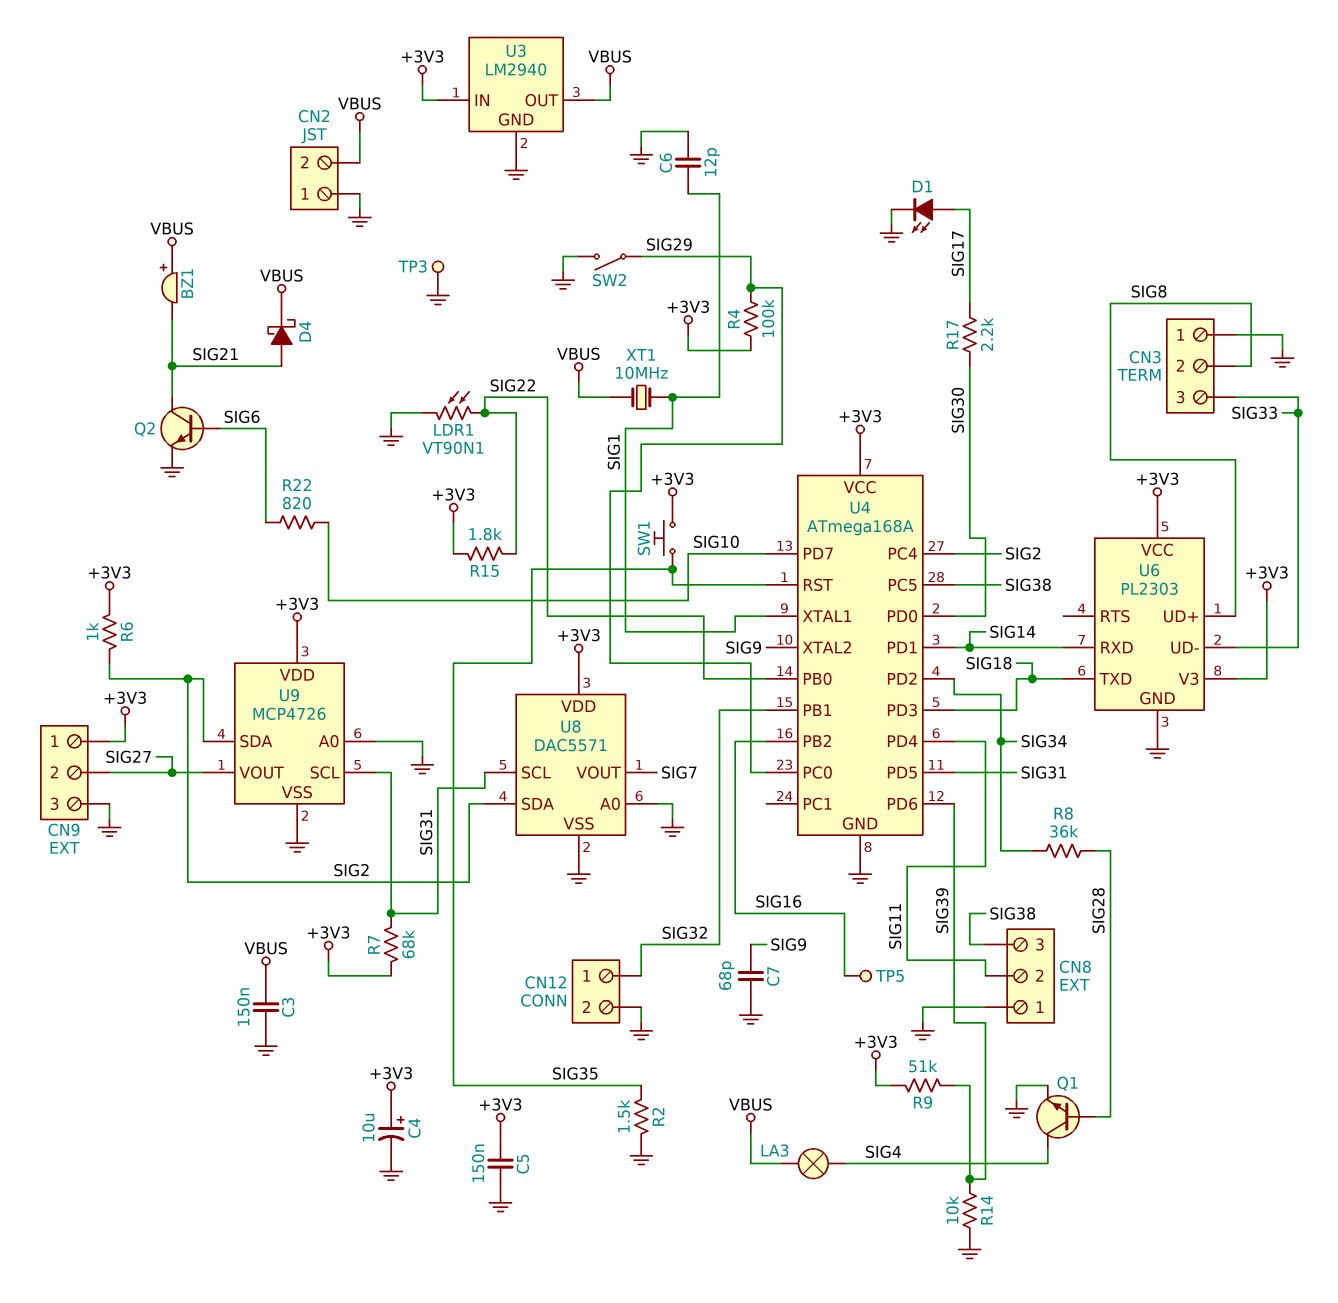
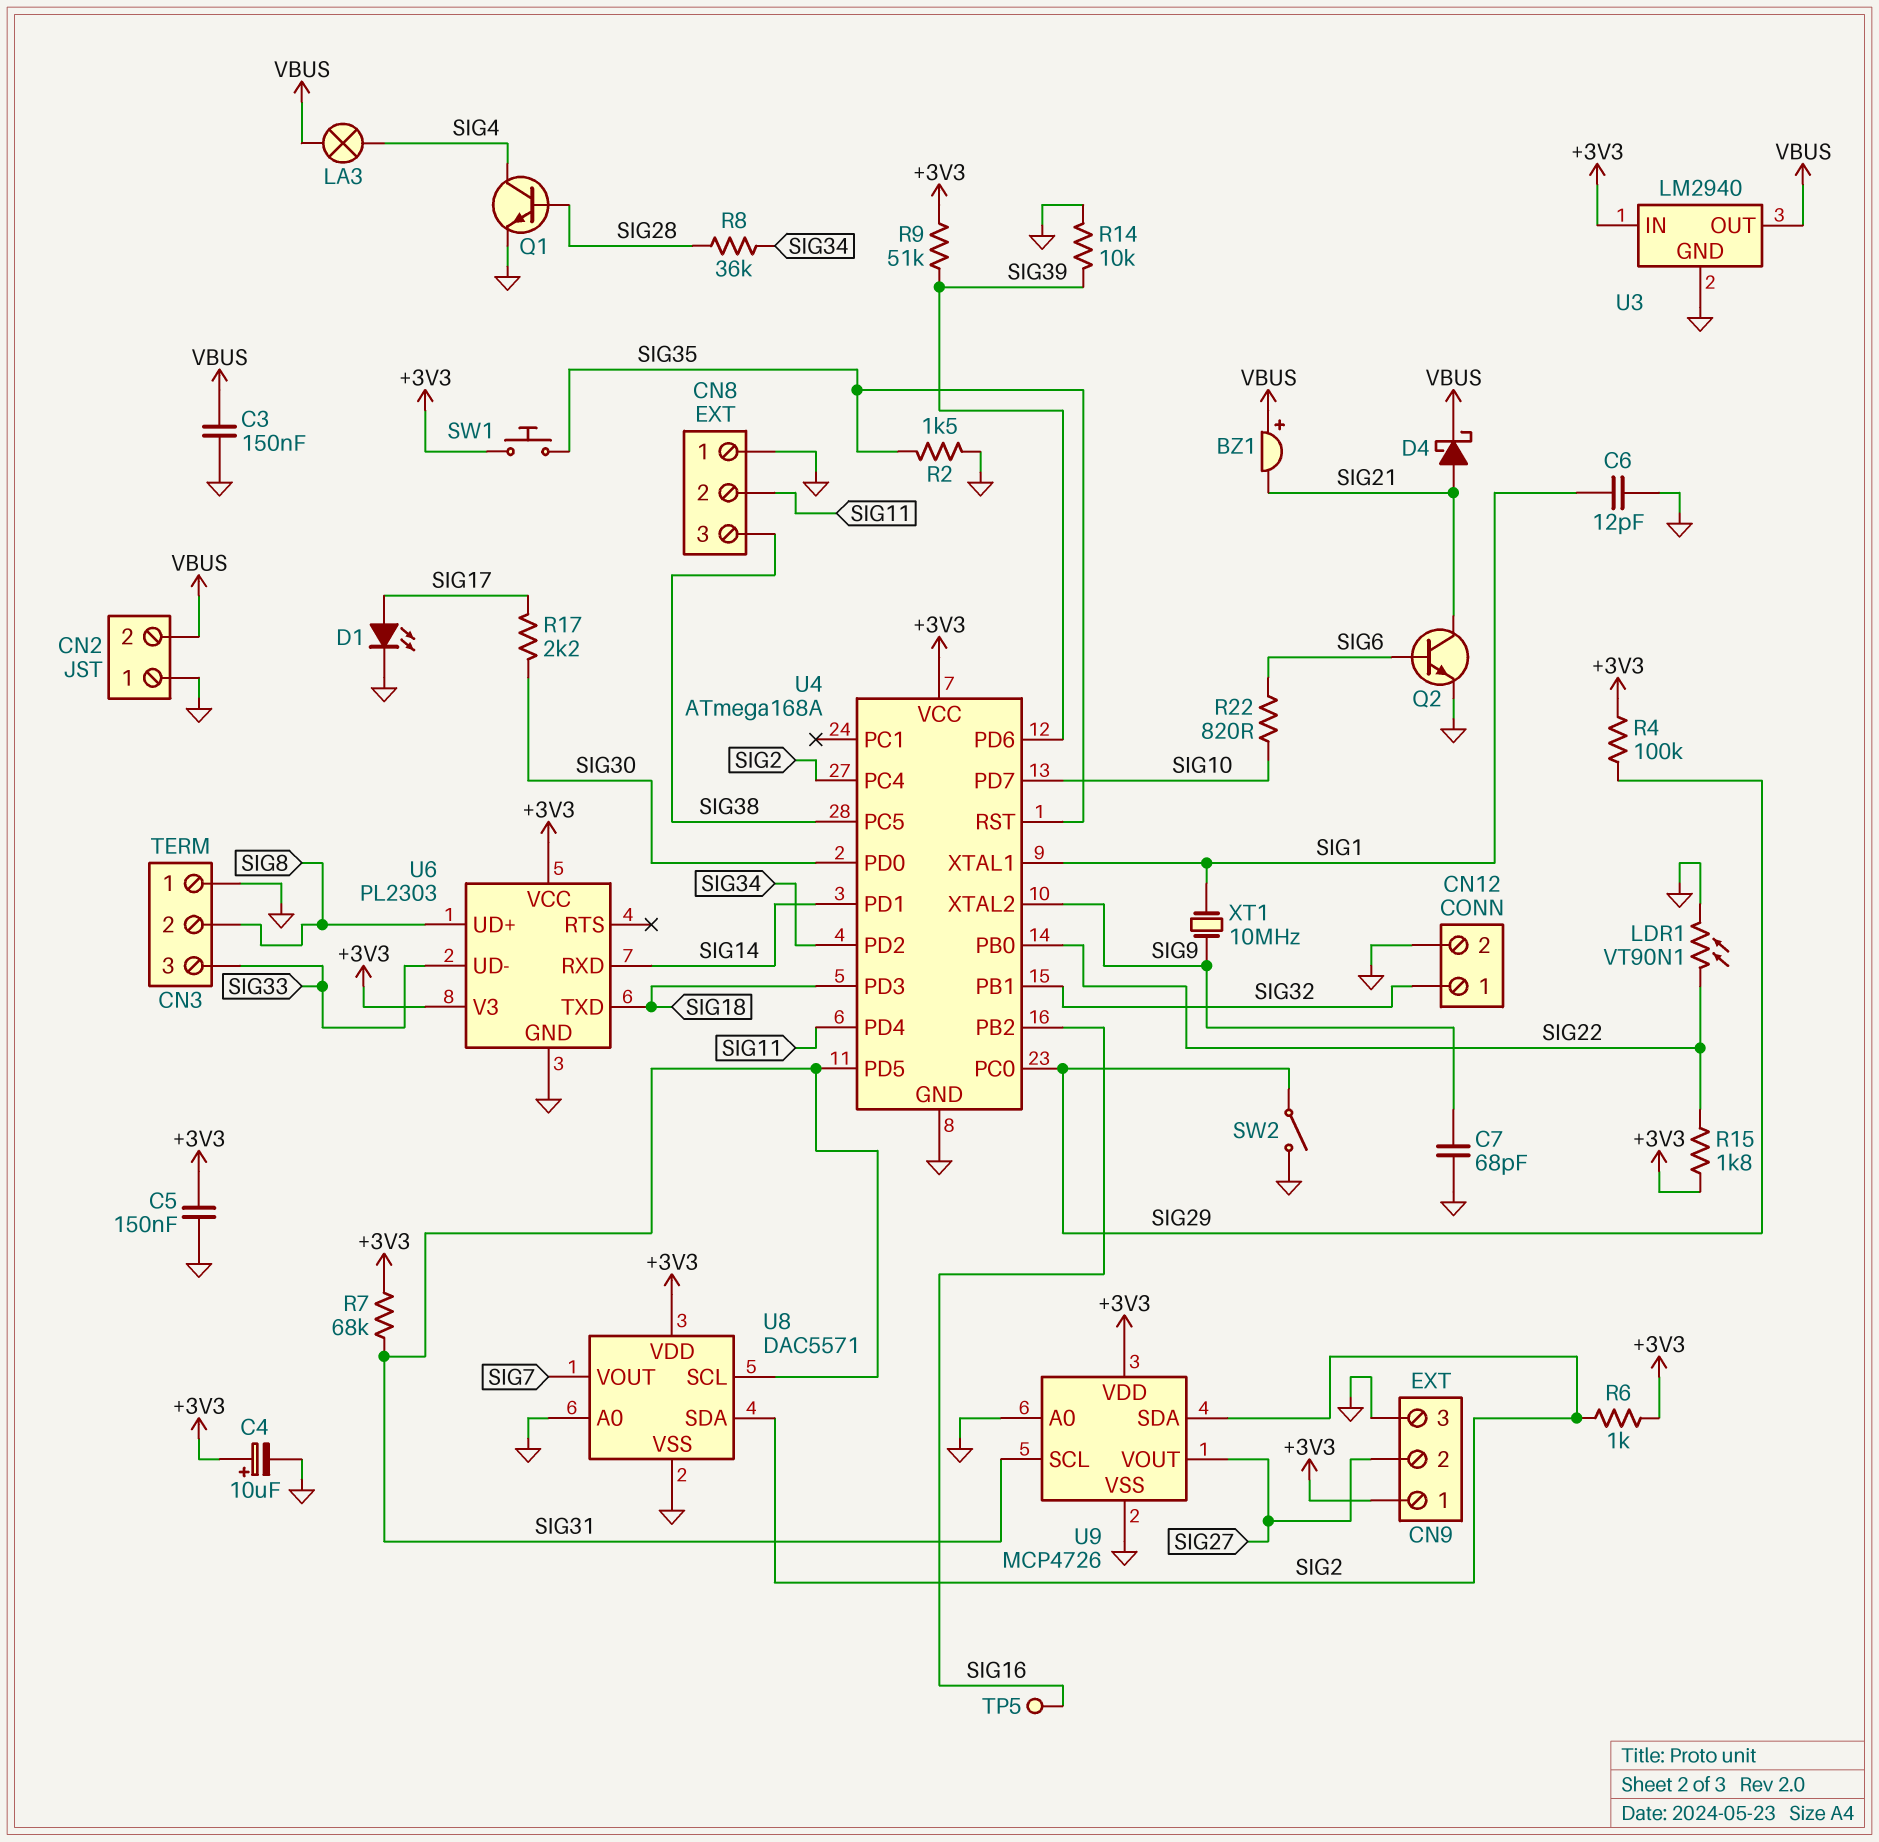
TP3: test point (GND) -> none
XT1: 10MHz (SIG1, VBUS) -> 10MHz (SIG1, SIG9)

